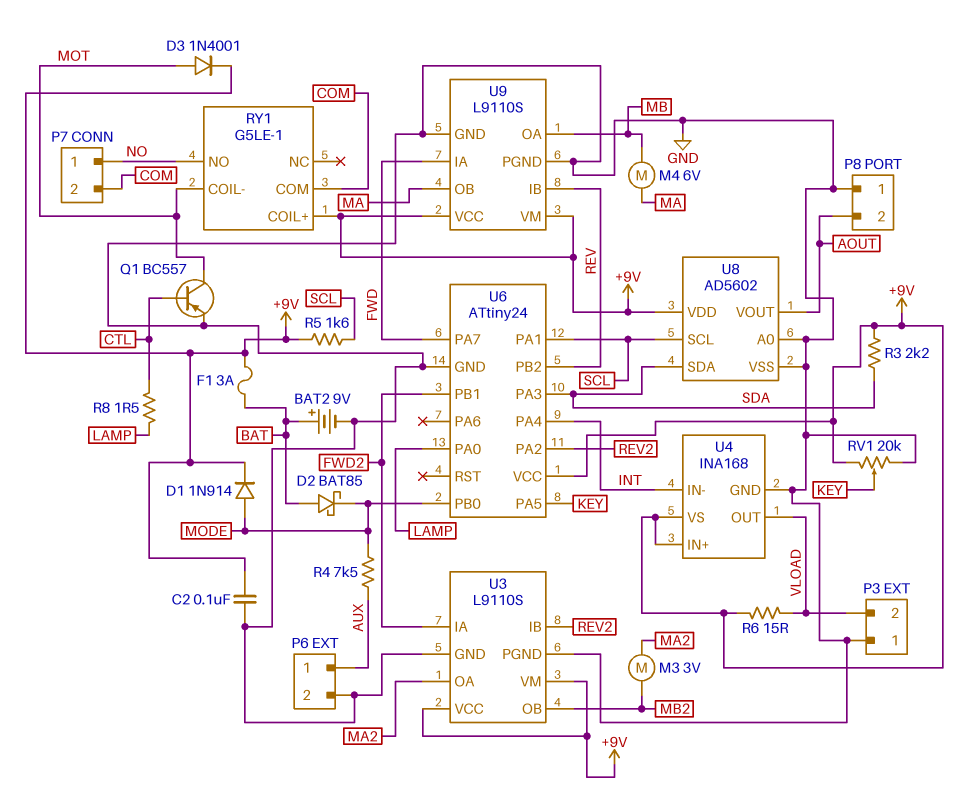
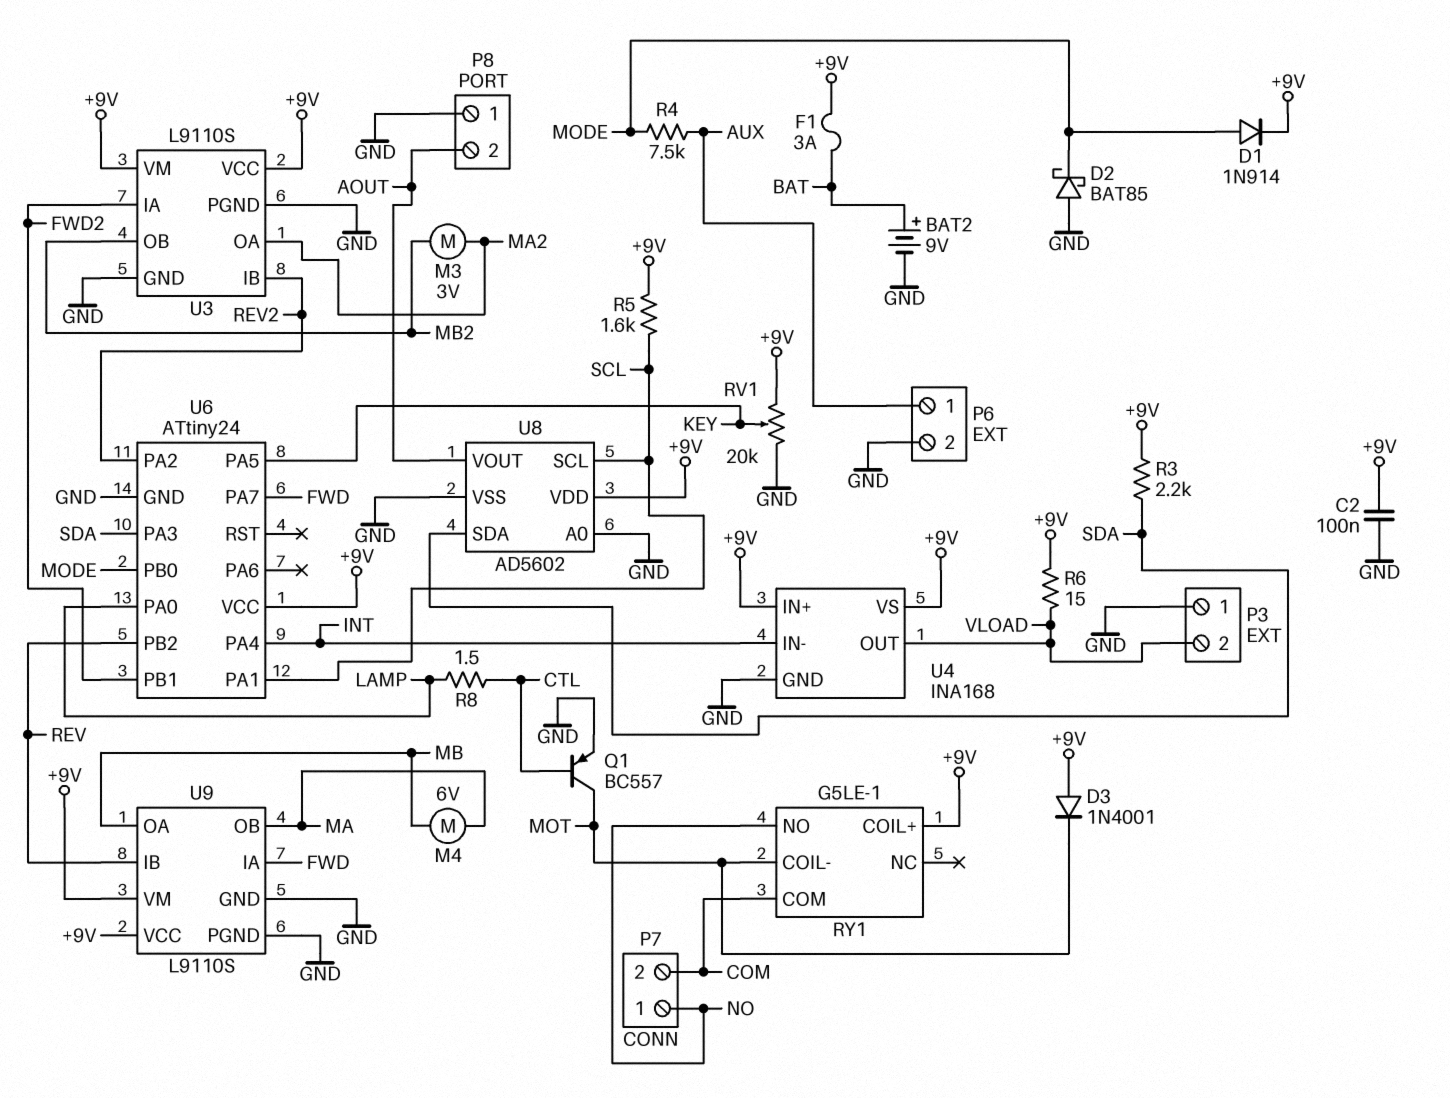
D2: schottky BAT85 (A BAT, K MODE) -> schottky BAT85 (A GND, K MODE)
D3: diode 1N4001 (A MOT, K +9V) -> diode 1N4001 (A +9V, K MOT)

